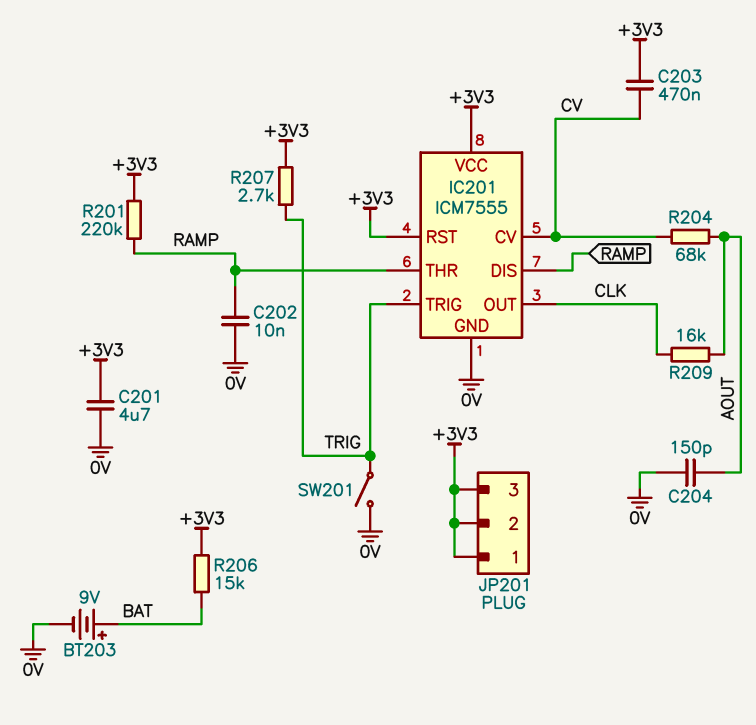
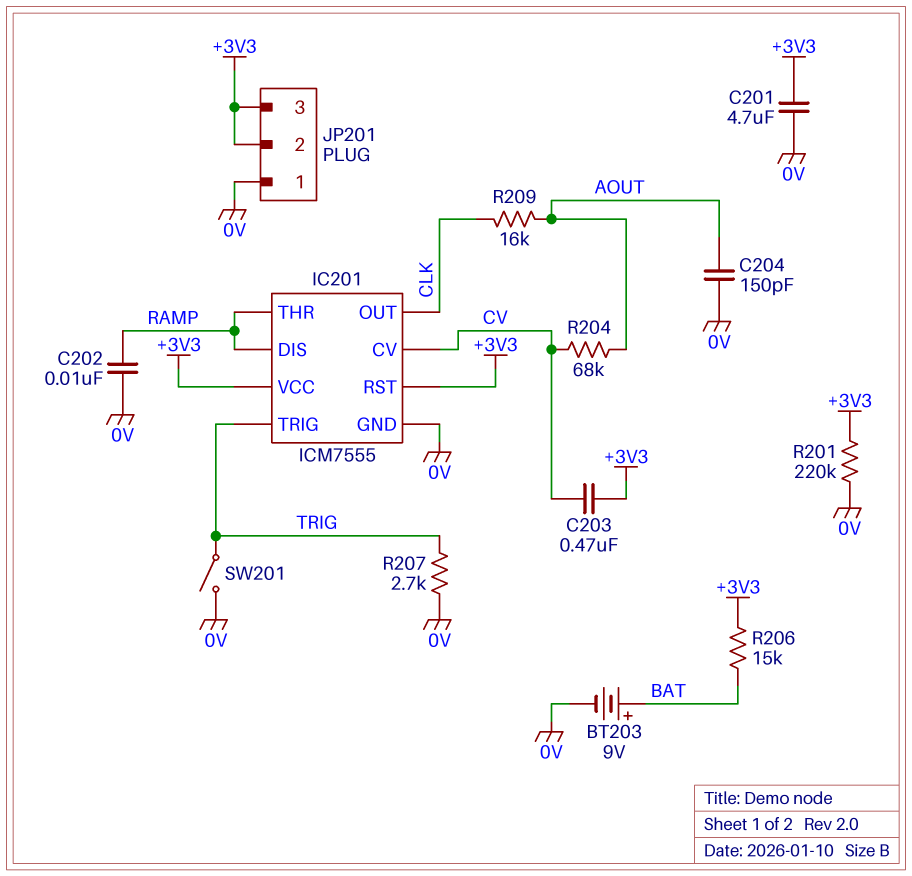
JP201 pin 1: +3V3 -> 0V
R201: 220k (+3V3, RAMP) -> 220k (+3V3, 0V)
R207: 2.7k (+3V3, TRIG) -> 2.7k (0V, TRIG)

